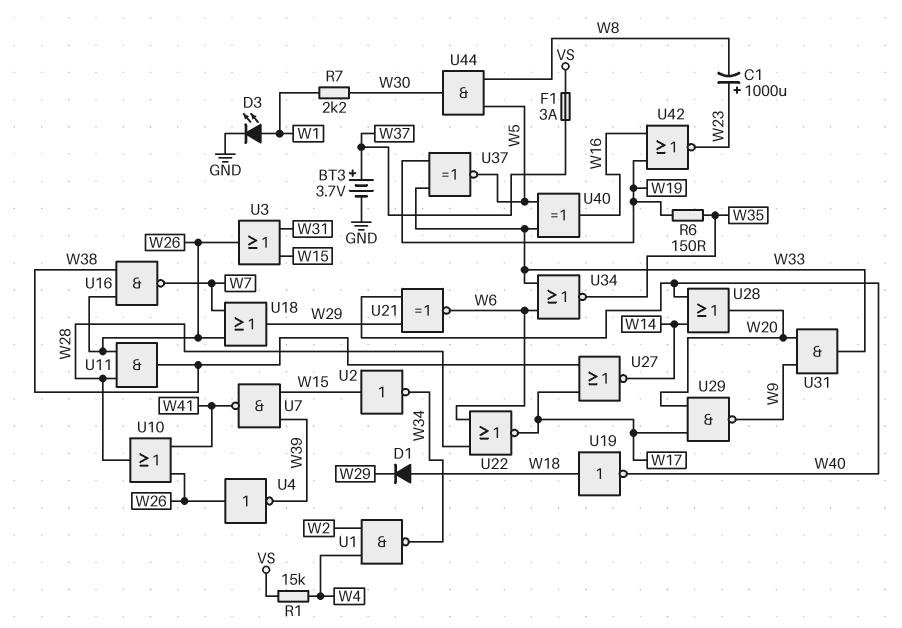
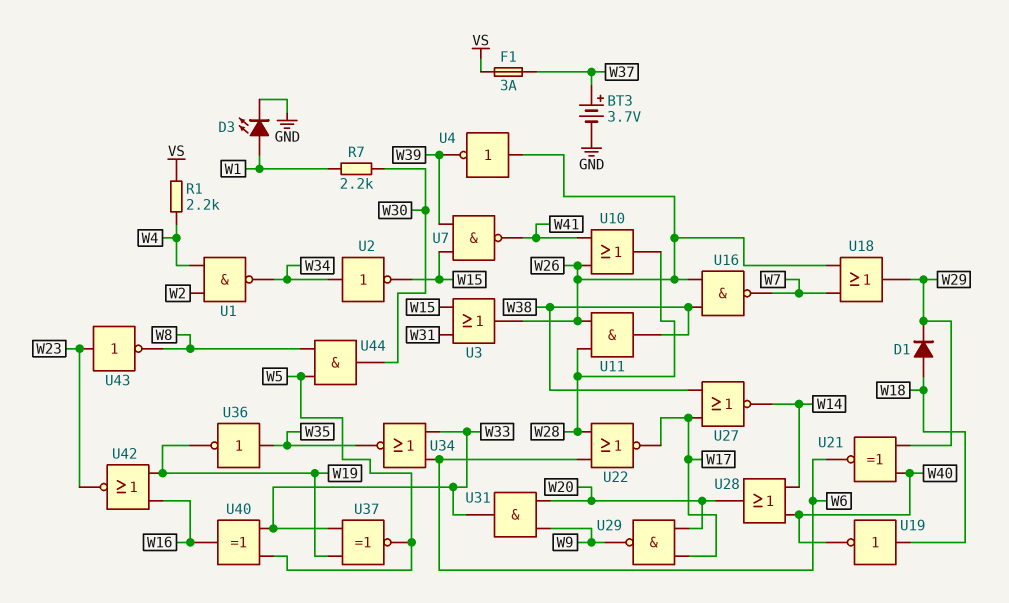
C1: 1000uF (plus W23, minus W8) -> none
R1: 15k (VS, W4) -> 2.2k (VS, W4)
R6: 150 (W19, W35) -> none
U2: NOT (in W15, out W34) -> NOT (in W34, out W15)
U36: none -> NOT (in W35, out W19)
U43: none -> NOT (in W23, out W8)

